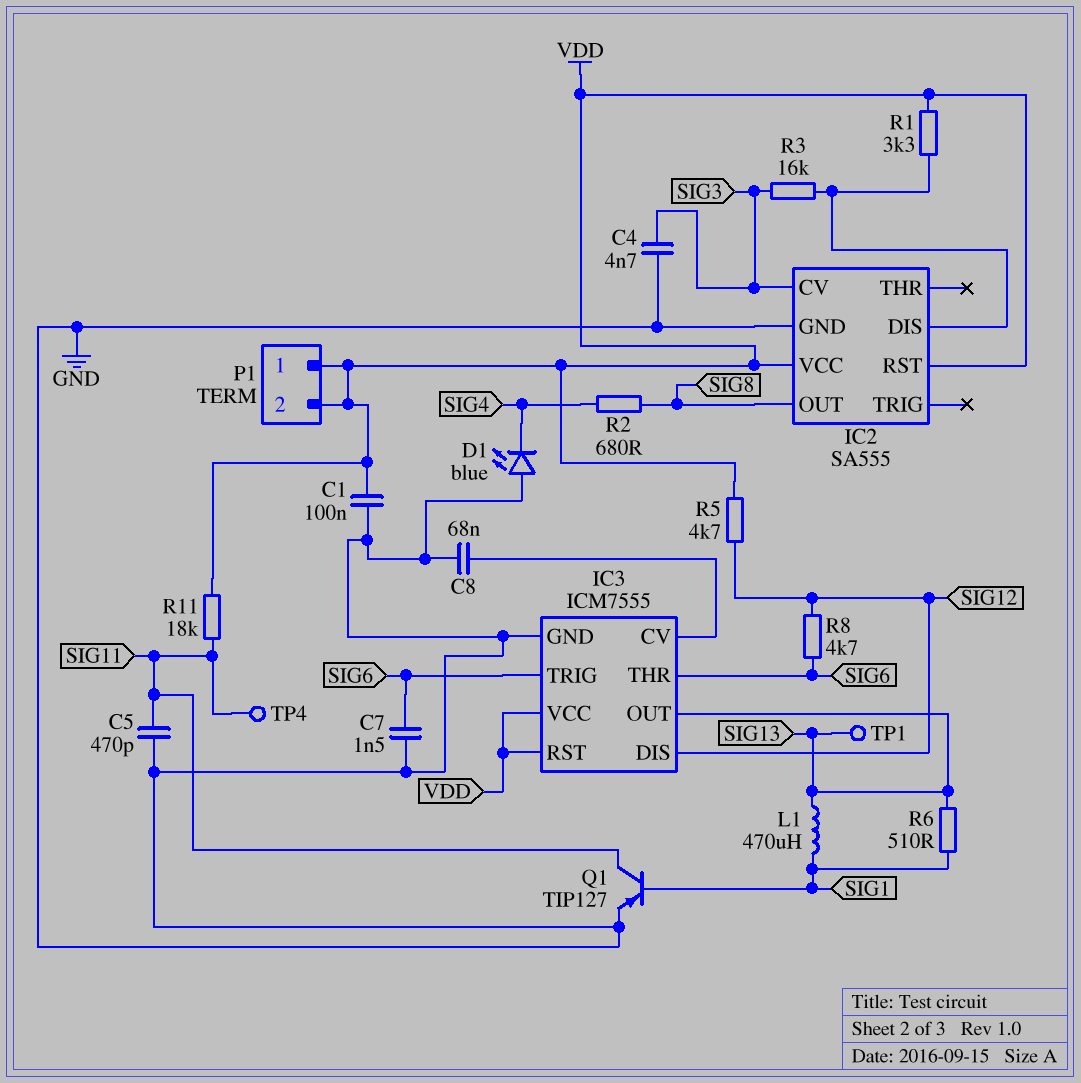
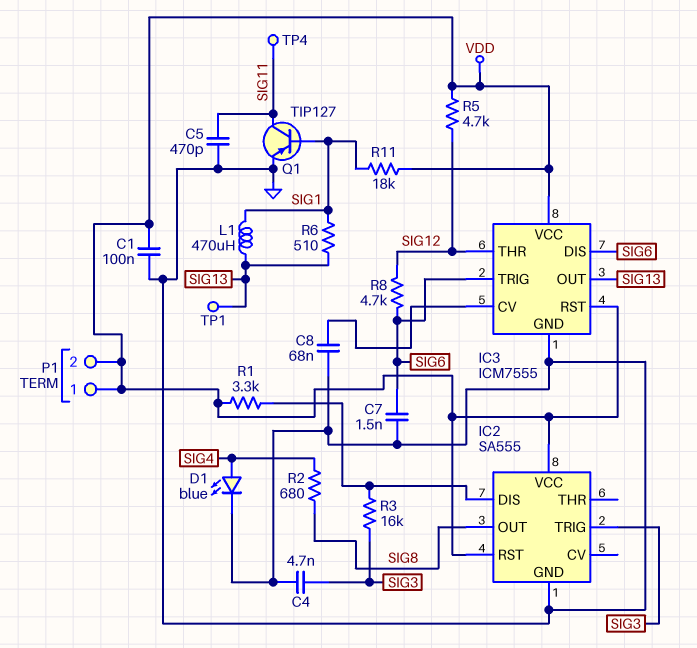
D1: LED blue (A GND, K SIG4) -> LED blue (A SIG4, K GND)
IC2 pin CV: SIG3 -> none
IC2 pin TRIG: none -> SIG3
IC3 pin DIS: SIG12 -> SIG6
IC3 pin THR: SIG6 -> SIG12
R11: 18k (SIG11, VDD) -> 18k (SIG1, VDD)

